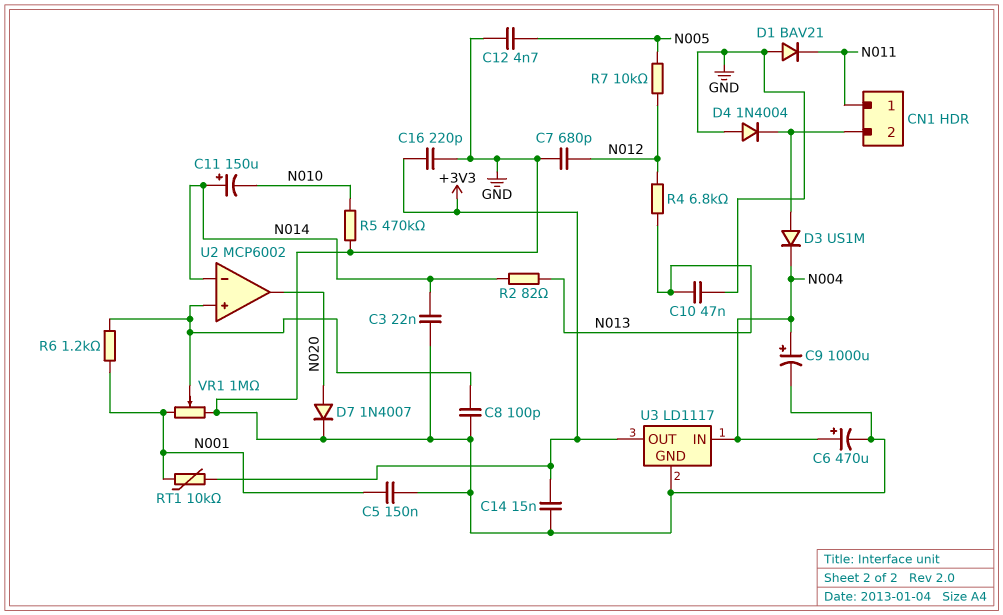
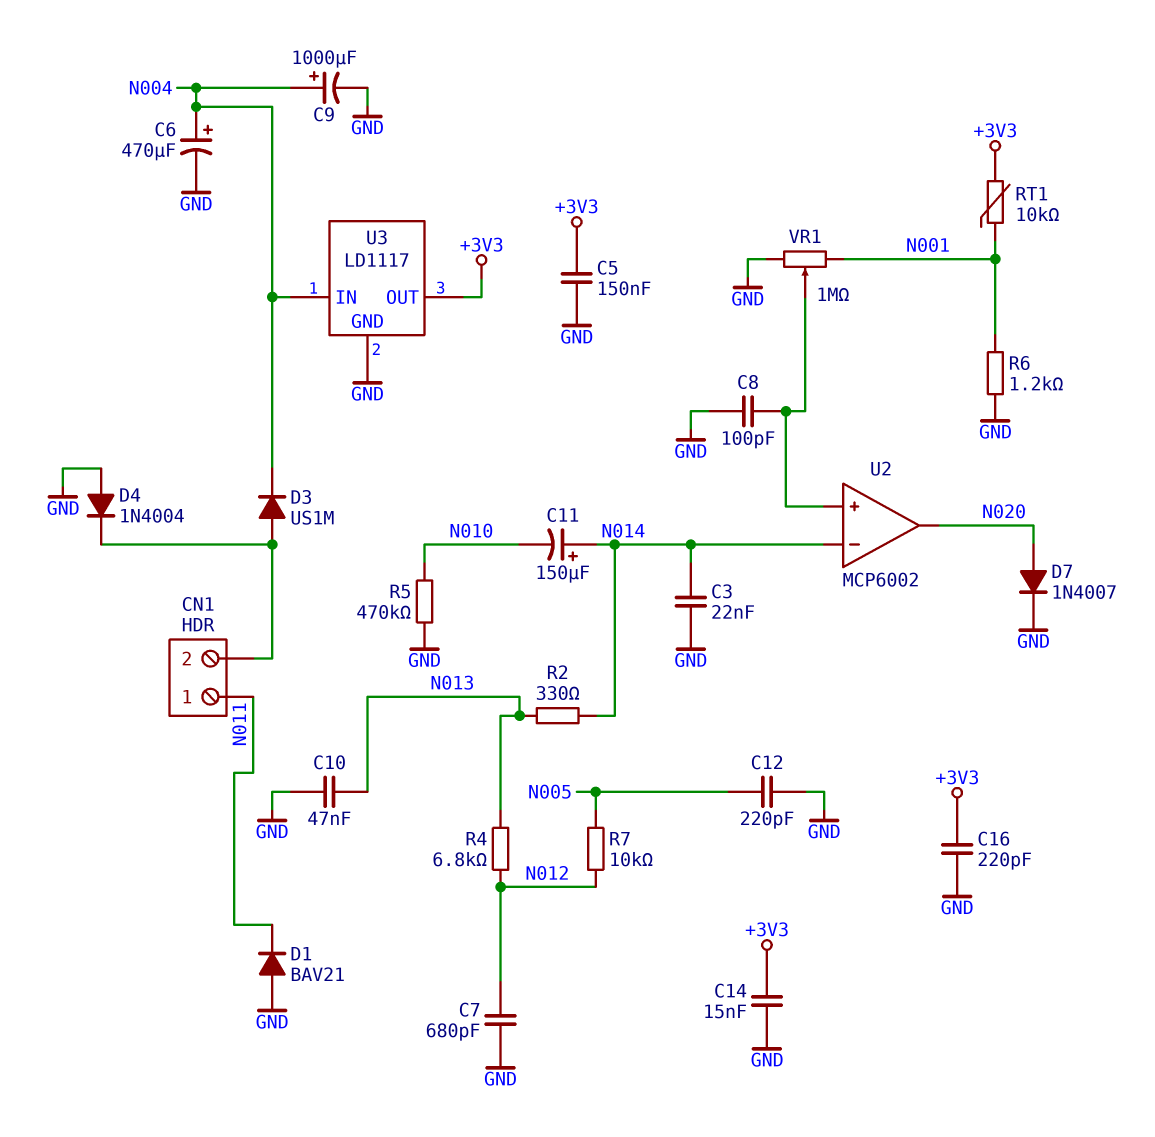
C5: 150nF (GND, N001) -> 150nF (+3V3, GND)
C12: 4.7nF (GND, N005) -> 220pF (GND, N005)
R2: 82 (N013, N014) -> 330 (N013, N014)
R6: 1.2k (N001, U2/in+) -> 1.2k (GND, N001)

